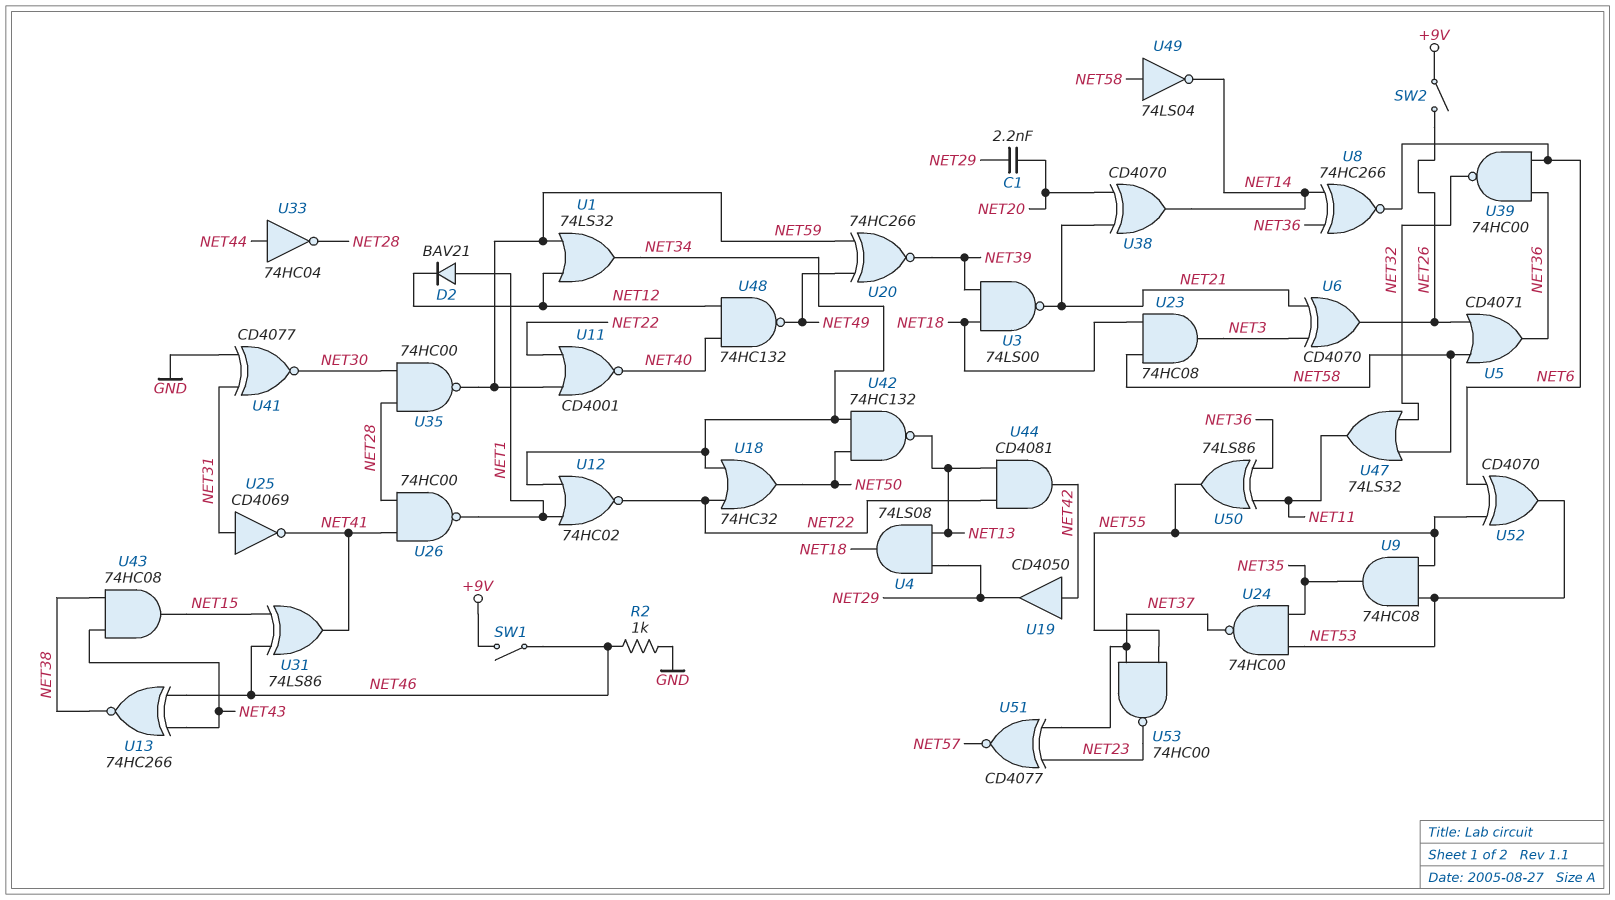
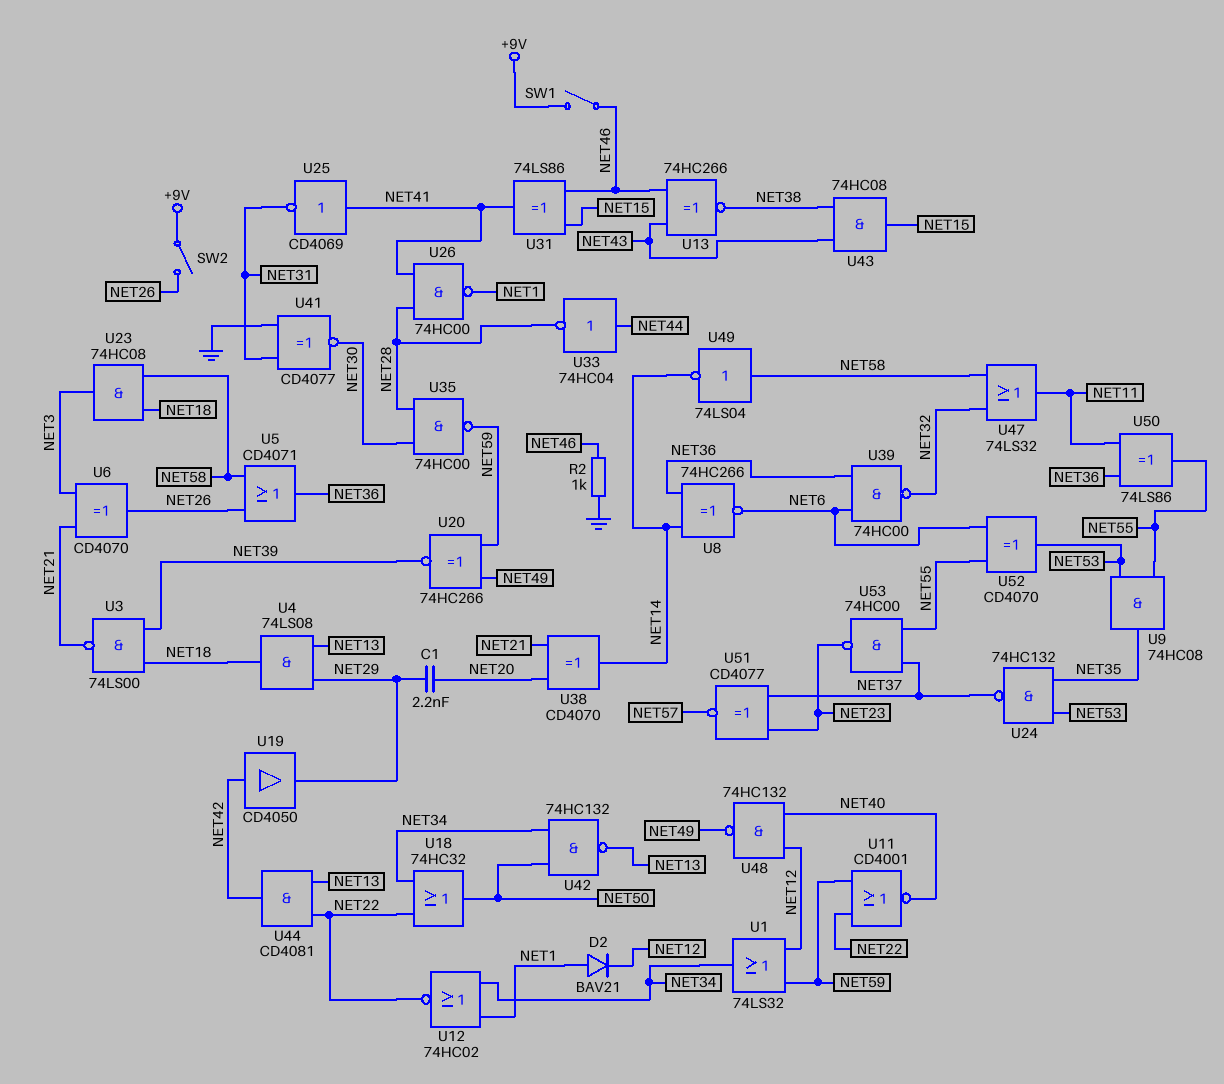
U24: NAND 74HC00 (in NET35, in NET53, out NET37) -> NAND 74HC132 (in NET35, in NET53, out NET37)
U25: NOT CD4069 (in NET31, out NET41) -> NOT CD4069 (in NET41, out NET31)

